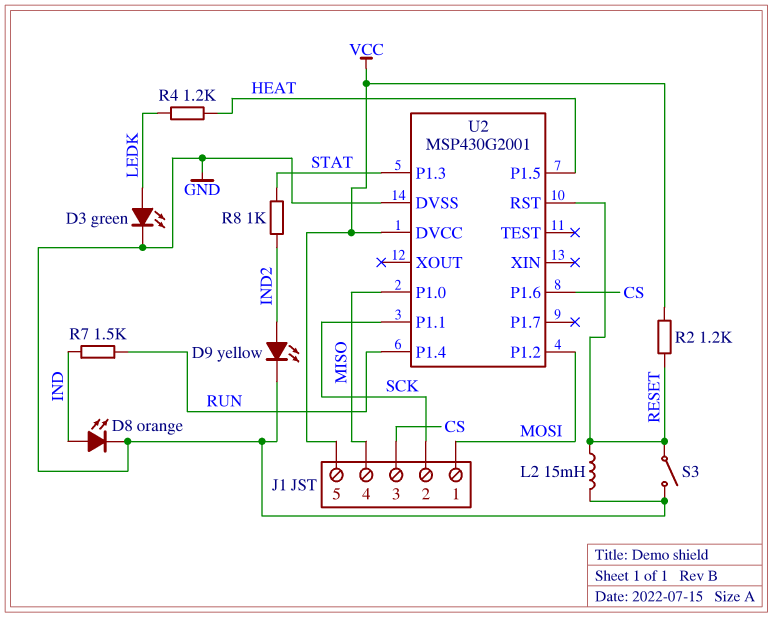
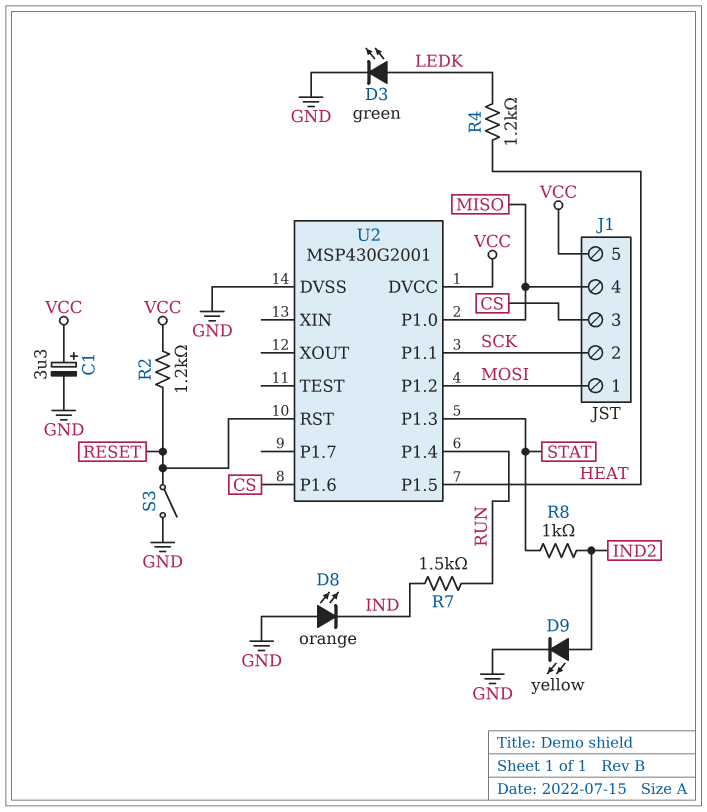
C1: none -> 3.3uF (plus VCC, minus GND)
D8: LED orange (A IND, K GND) -> LED orange (A GND, K IND)
L2: 15mH (GND, RESET) -> none

